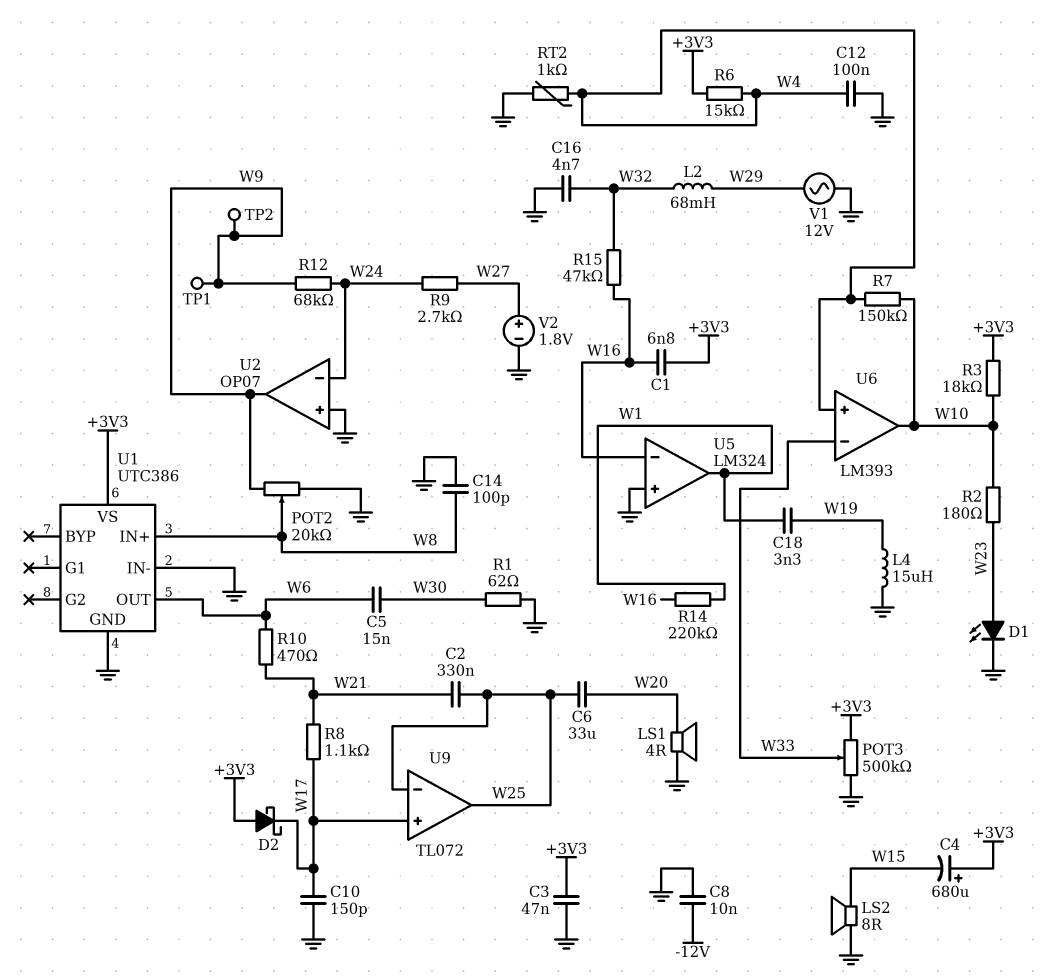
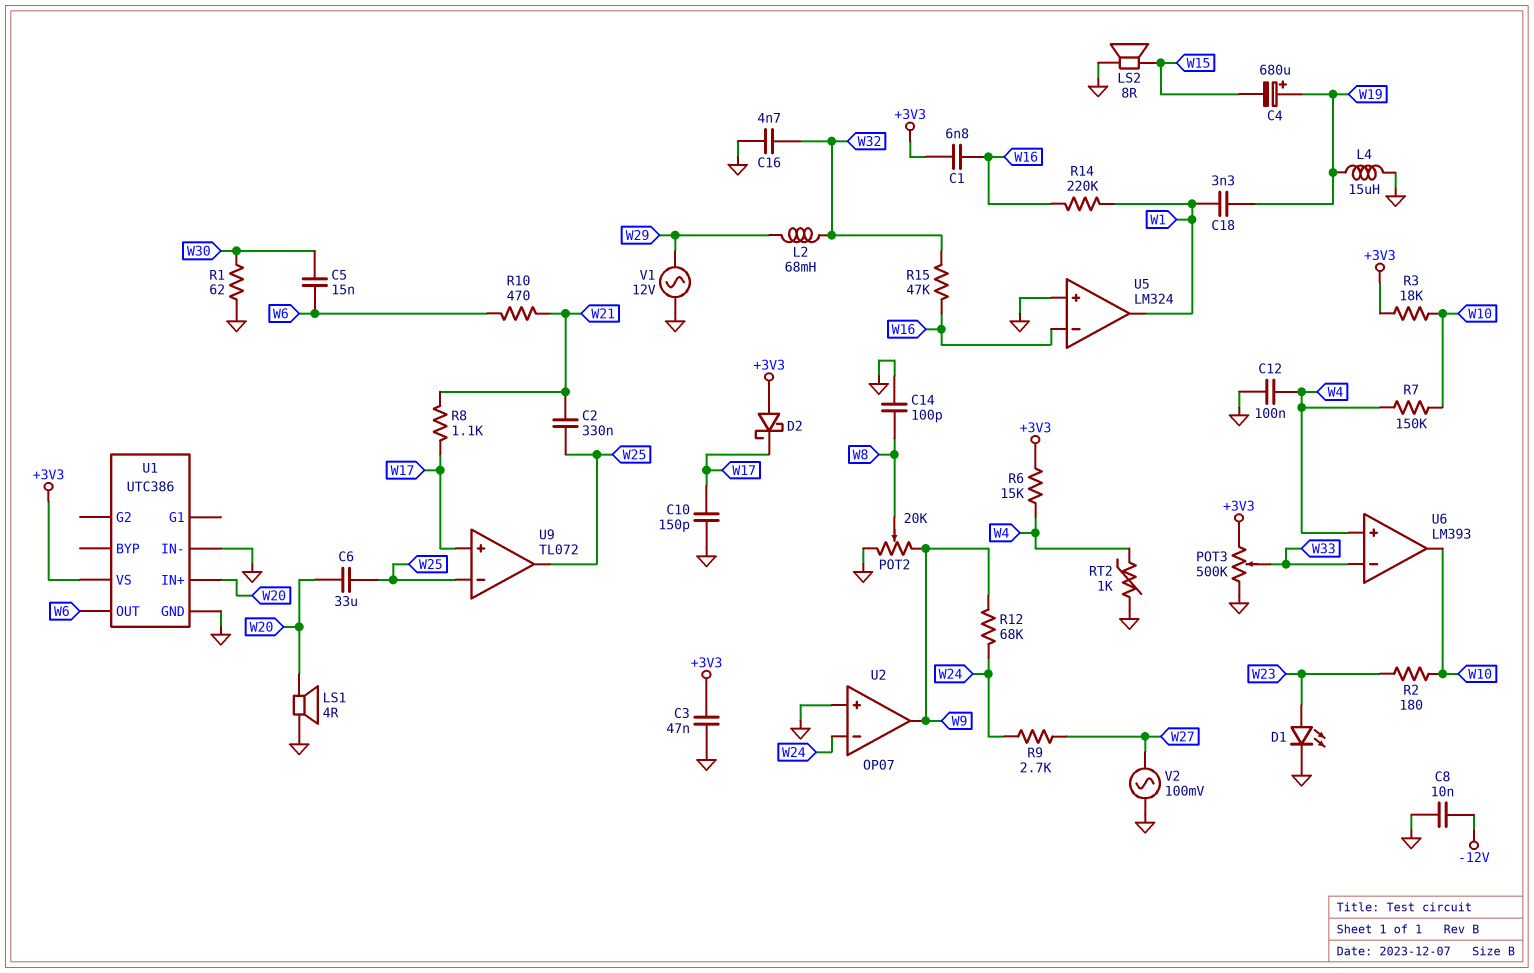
C4: 680uF (plus +3V3, minus W15) -> 680uF (plus W19, minus W15)
TP1: test point (W9) -> none
TP2: test point (W9) -> none
U1 pin IN+: W8 -> W20
V2: 1.8V (plus W27, minus GND) -> AC 100mV (GND, W27)

